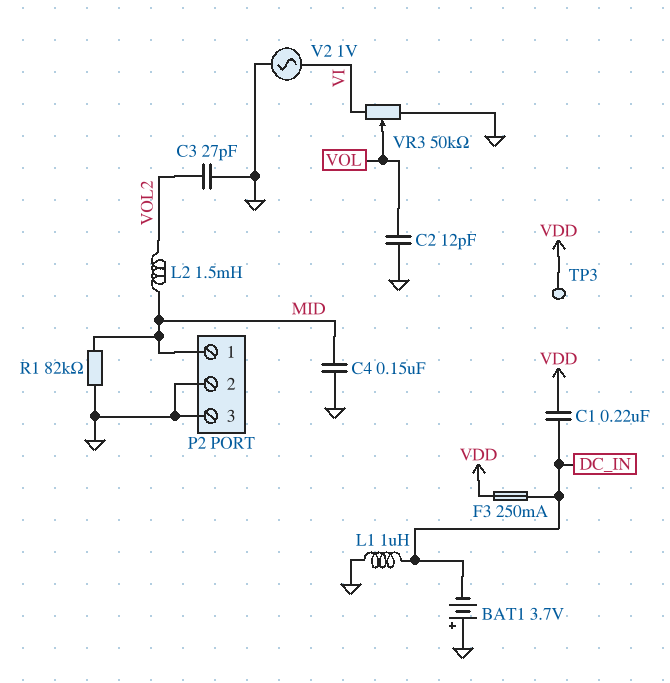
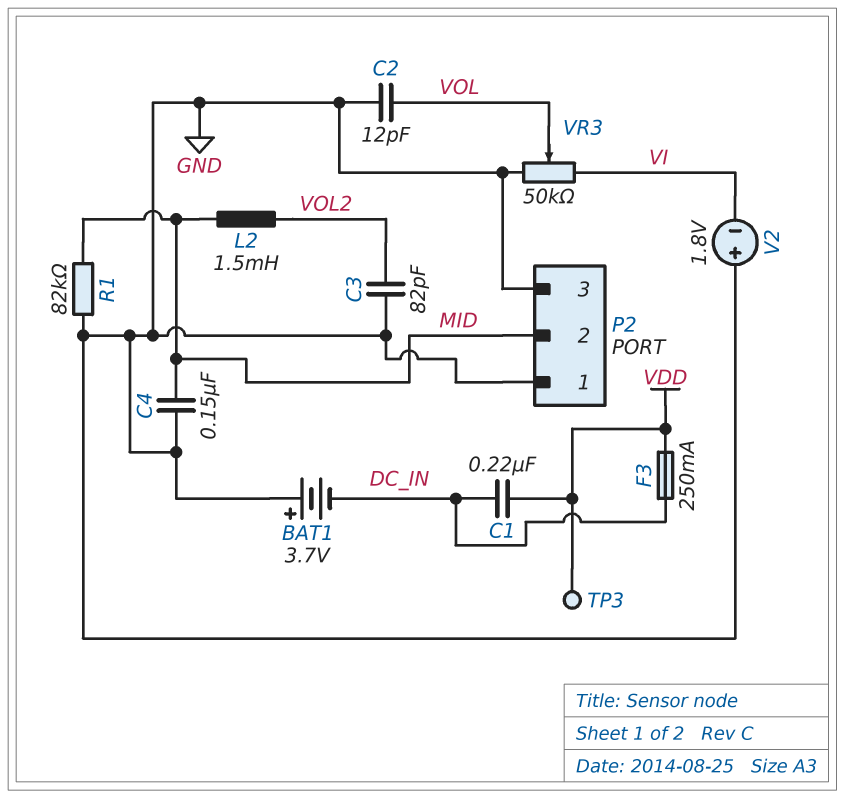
C3: 27pF (GND, VOL2) -> 82pF (GND, VOL2)
L1: 1uH (DC_IN, GND) -> none
P2 pin 1: MID -> GND
P2 pin 2: GND -> MID
V2: AC 1V (GND, VI) -> 1.8V (plus GND, minus VI)

